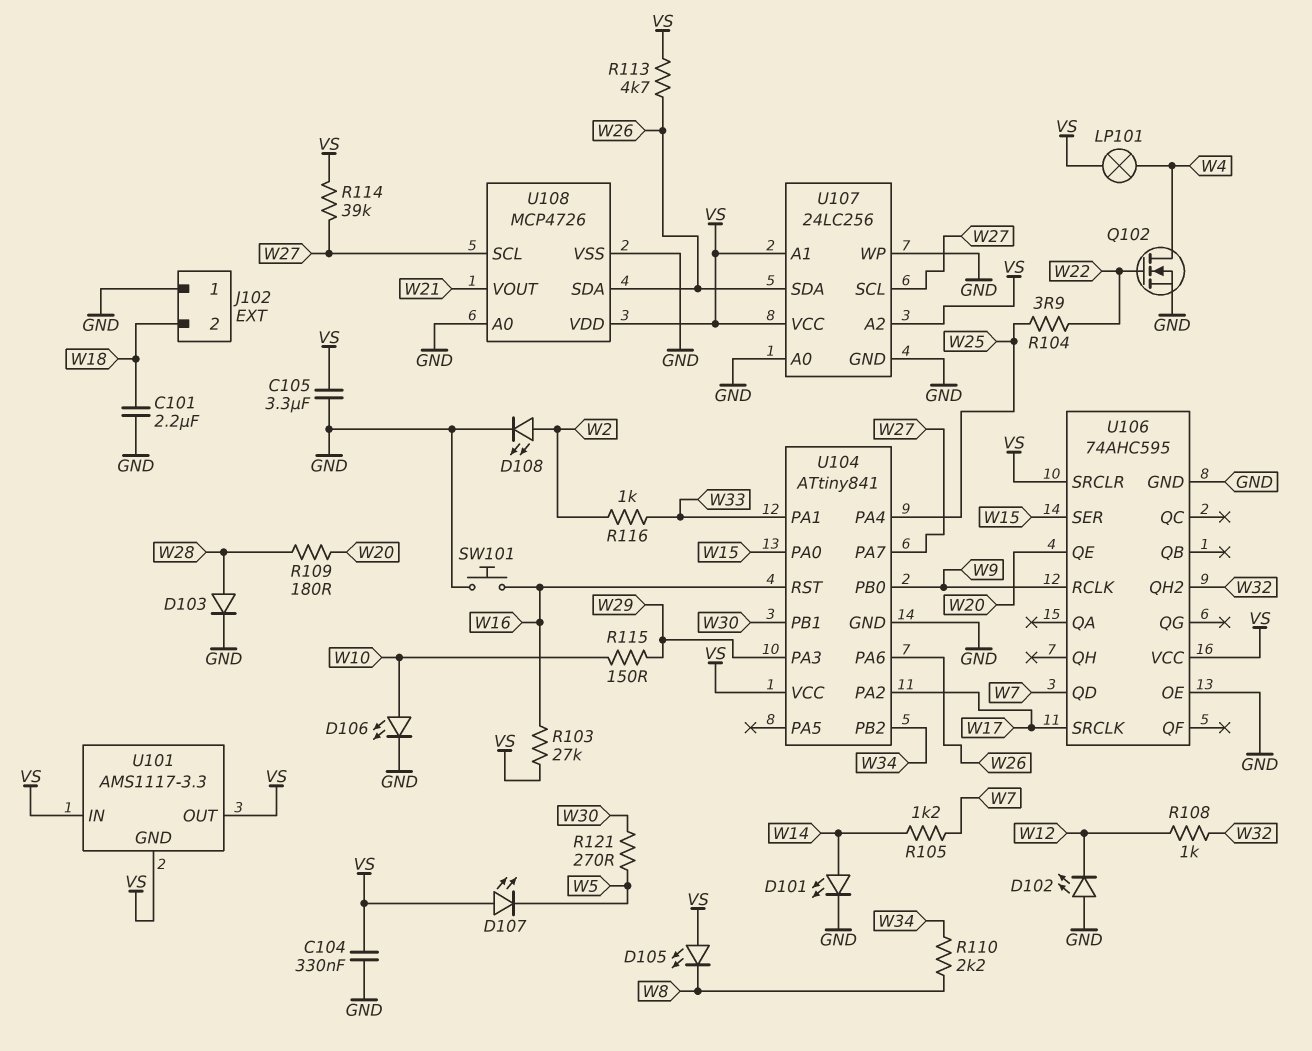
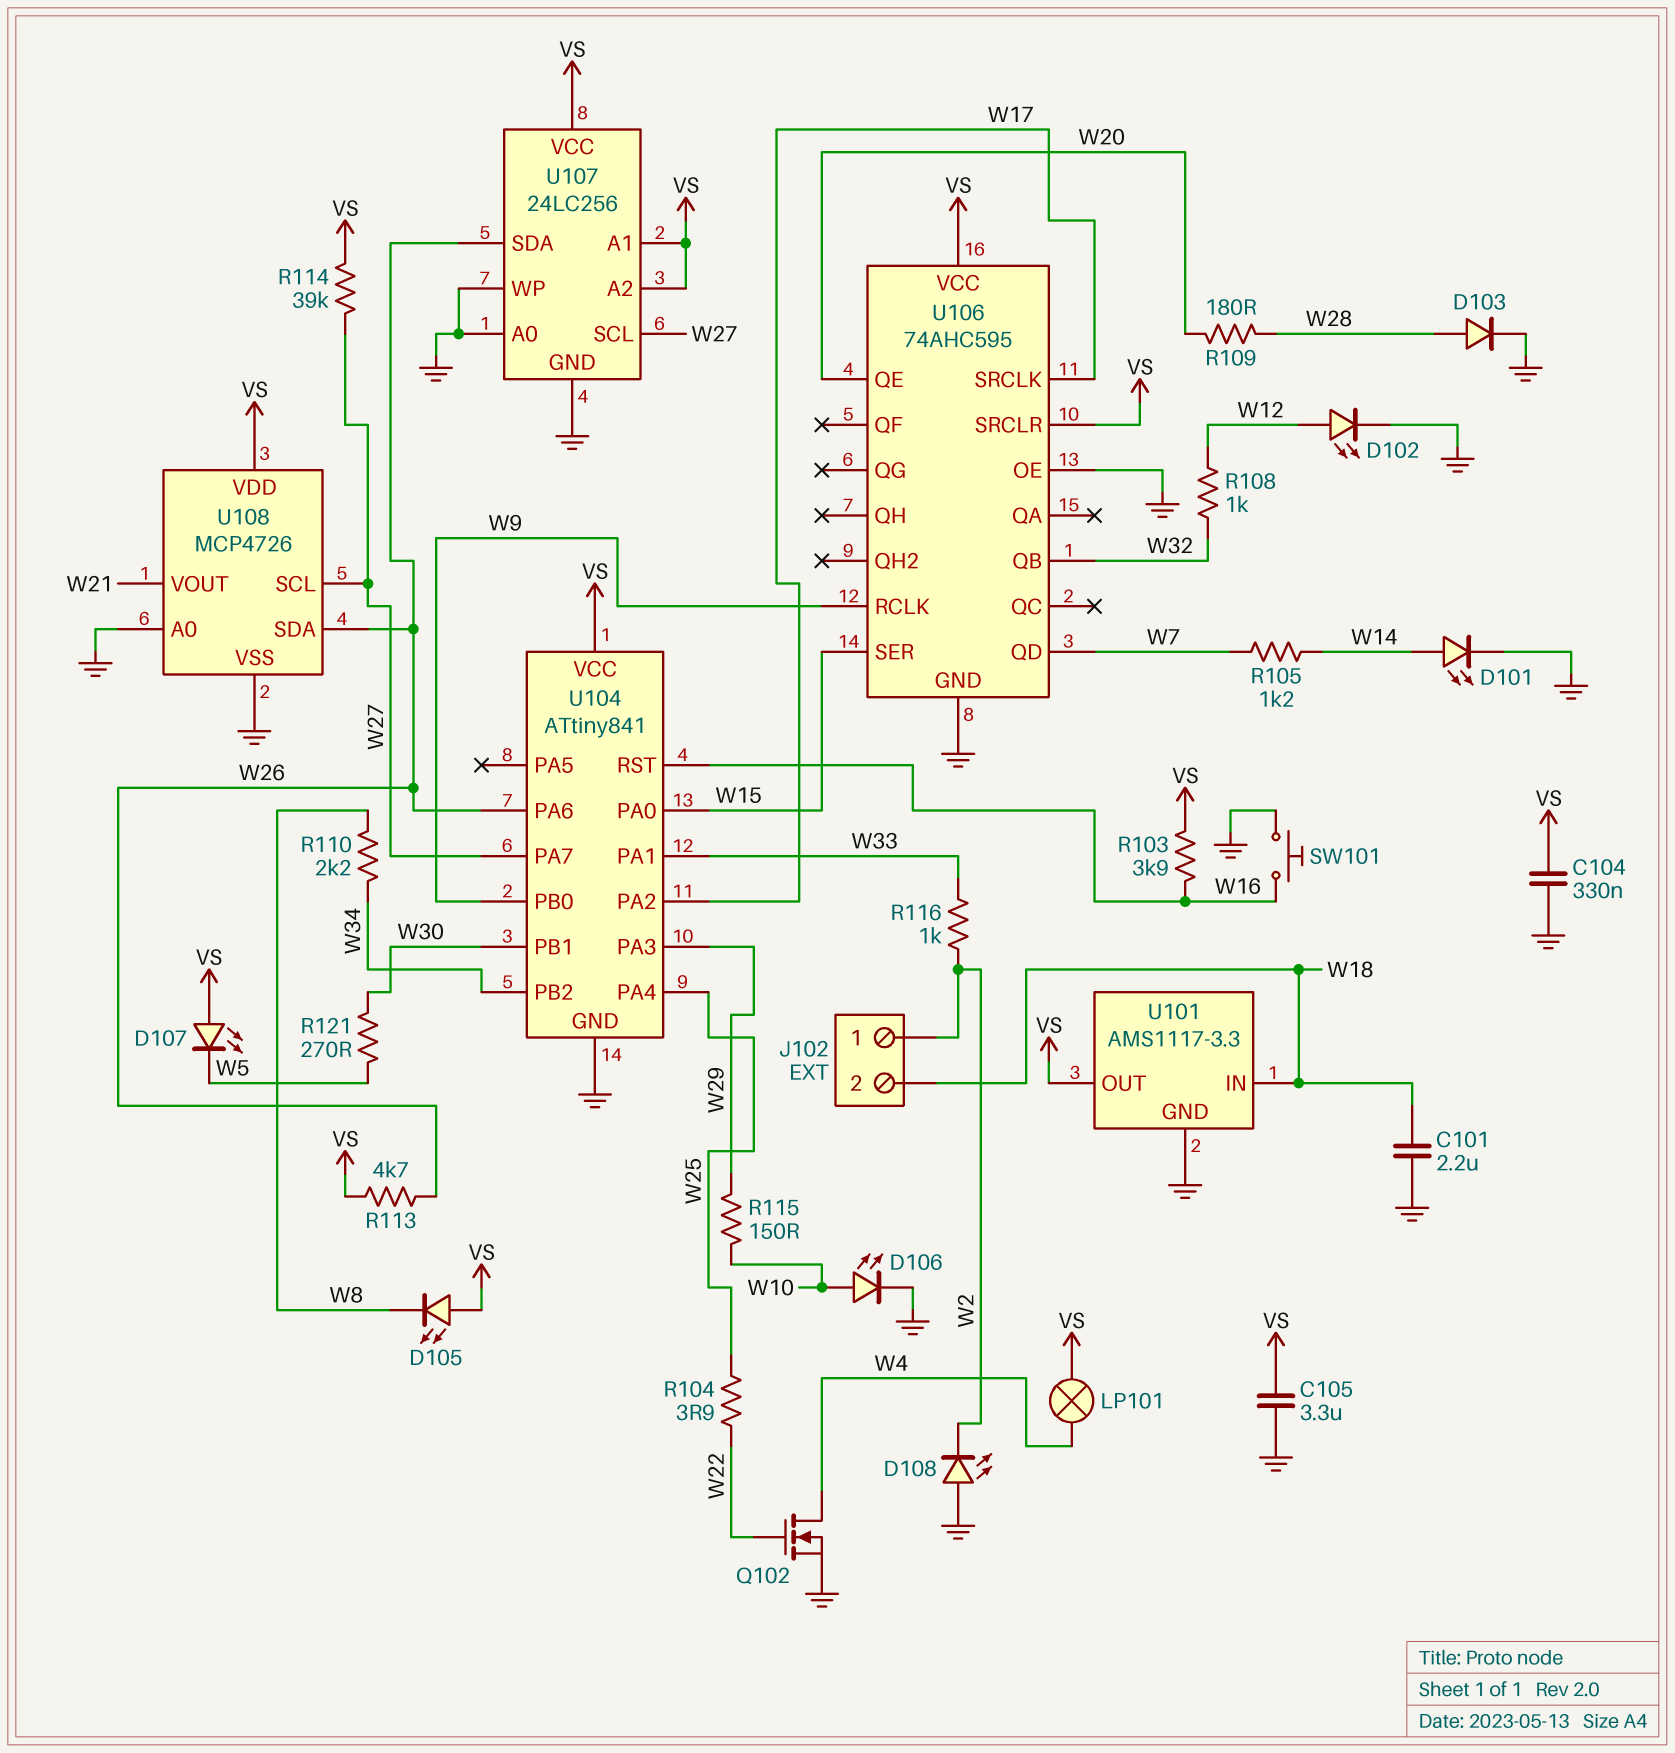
D102: LED (A GND, K W12) -> LED (A W12, K GND)
D108: LED (A W2, K GND) -> LED (A GND, K W2)
J102 pin 1: GND -> W2
R103: 27k (VS, W16) -> 3.9k (VS, W16)
U101 pin GND: VS -> GND
U101 pin IN: VS -> W18
U106 pin QB: none -> W32
U106 pin QH2: W32 -> none

